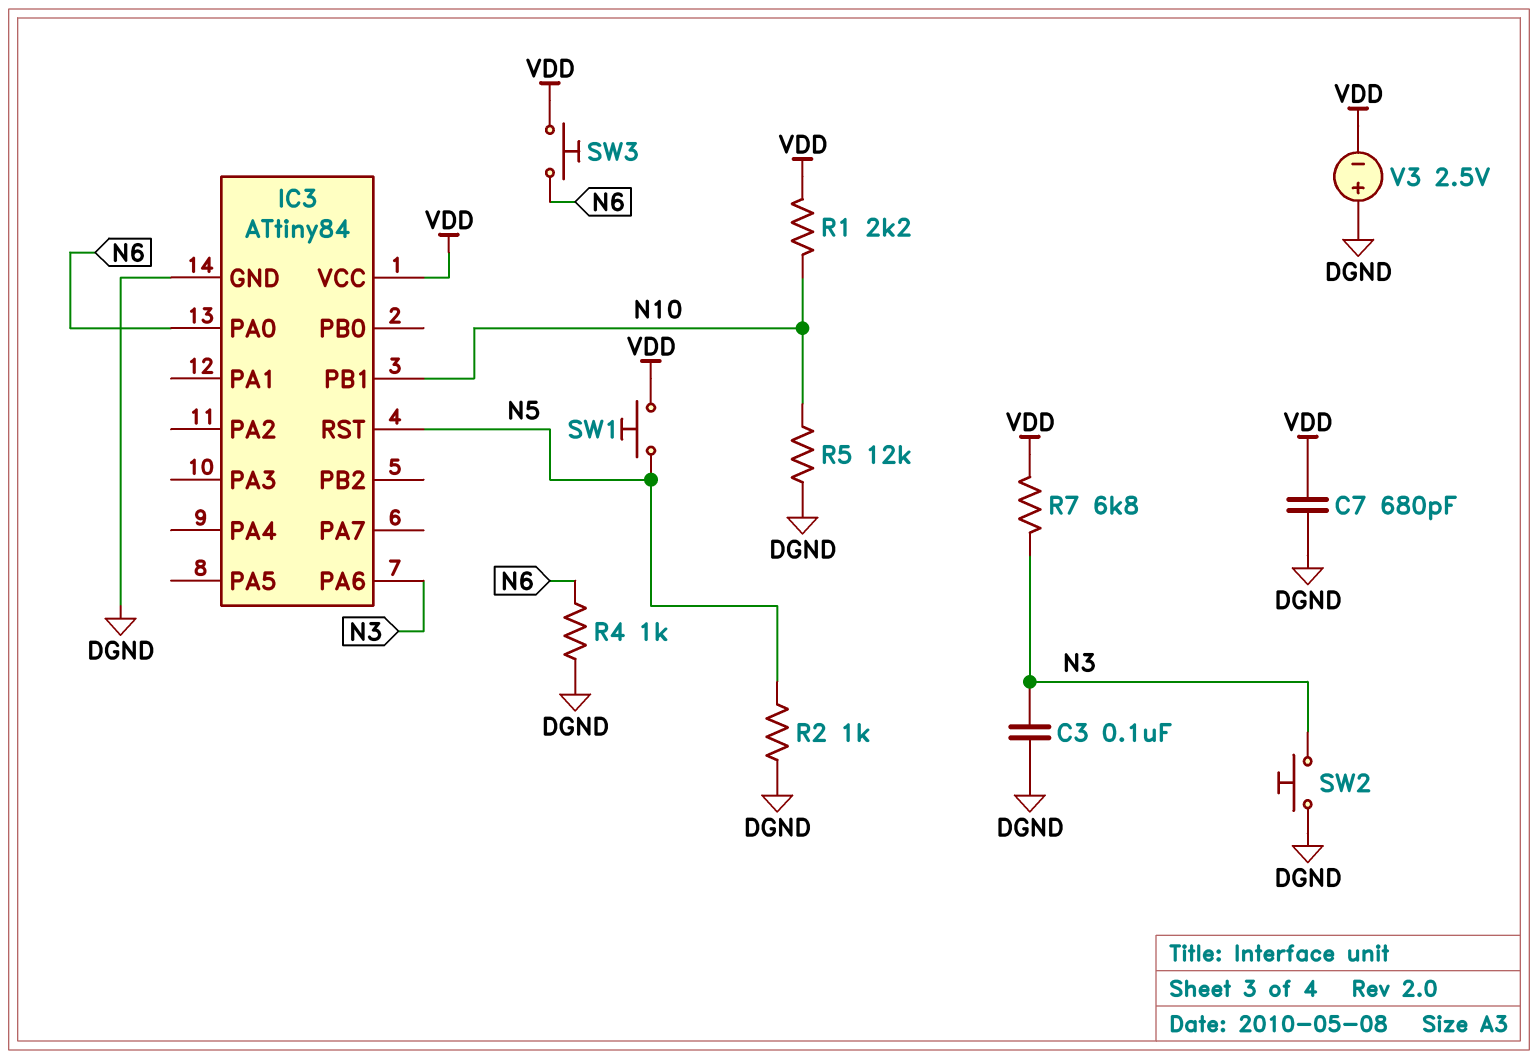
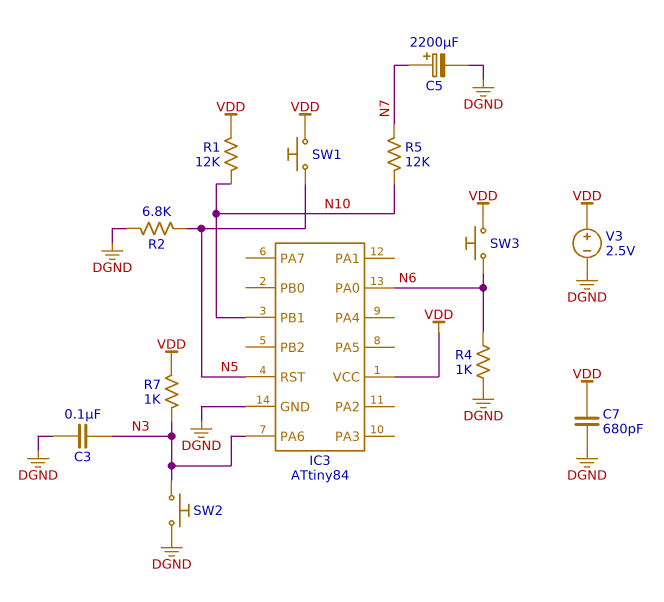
C5: none -> 2200uF (plus N7, minus DGND)
R1: 2.2k (N10, VDD) -> 12k (N10, VDD)
R2: 1k (DGND, N5) -> 6.8k (DGND, N5)
R5: 12k (DGND, N10) -> 12k (N7, N10)
R7: 6.8k (N3, VDD) -> 1k (N3, VDD)
V3: 2.5V (plus DGND, minus VDD) -> 2.5V (plus VDD, minus DGND)

